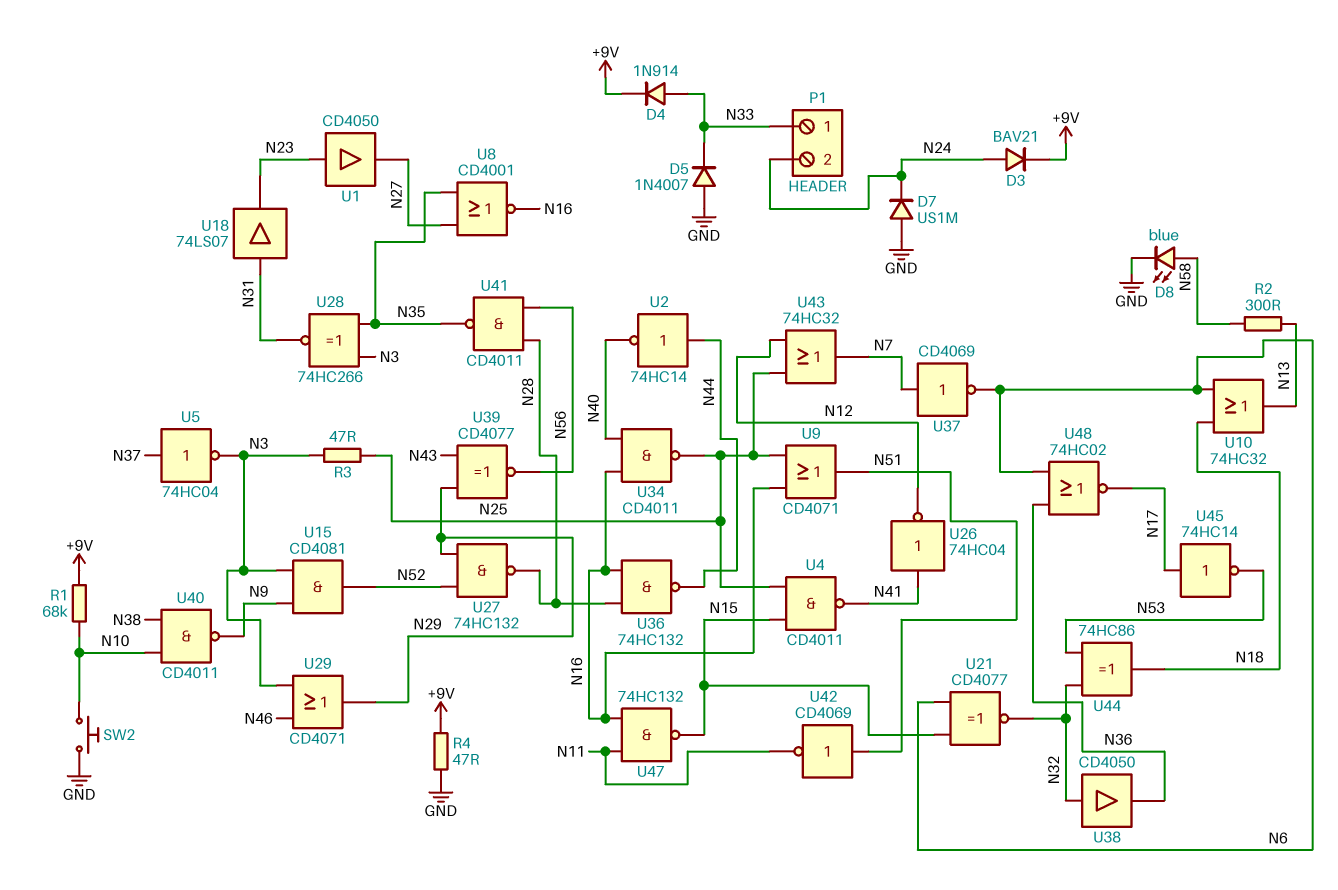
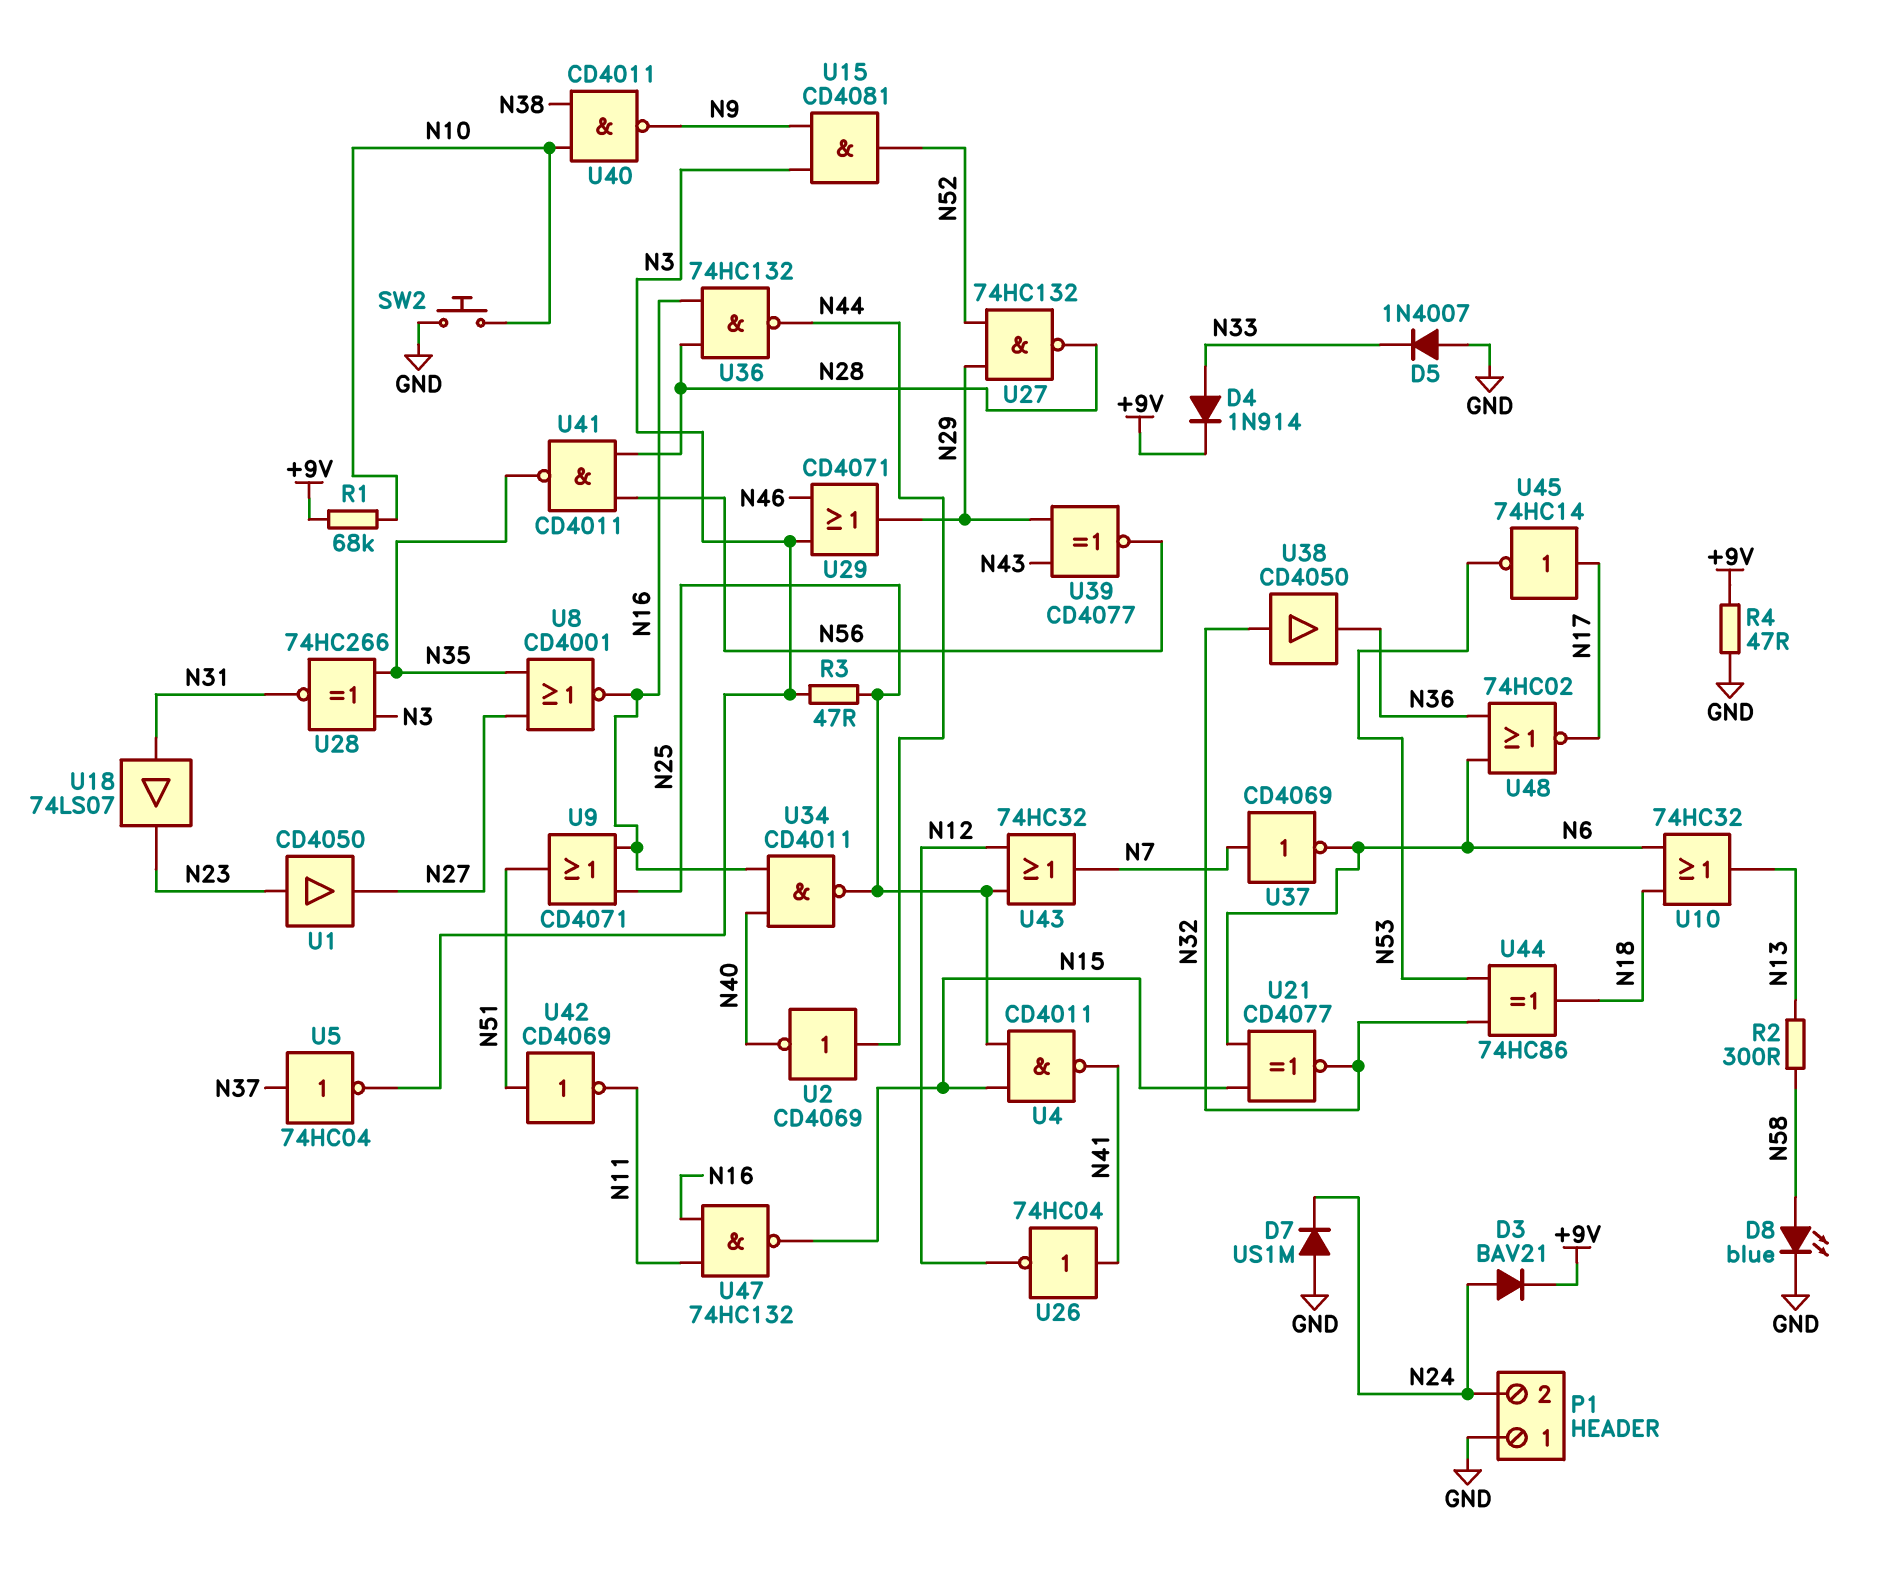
P1 pin 1: N33 -> GND
U2: NOT 74HC14 (in N44, out N40) -> NOT CD4069 (in N44, out N40)

